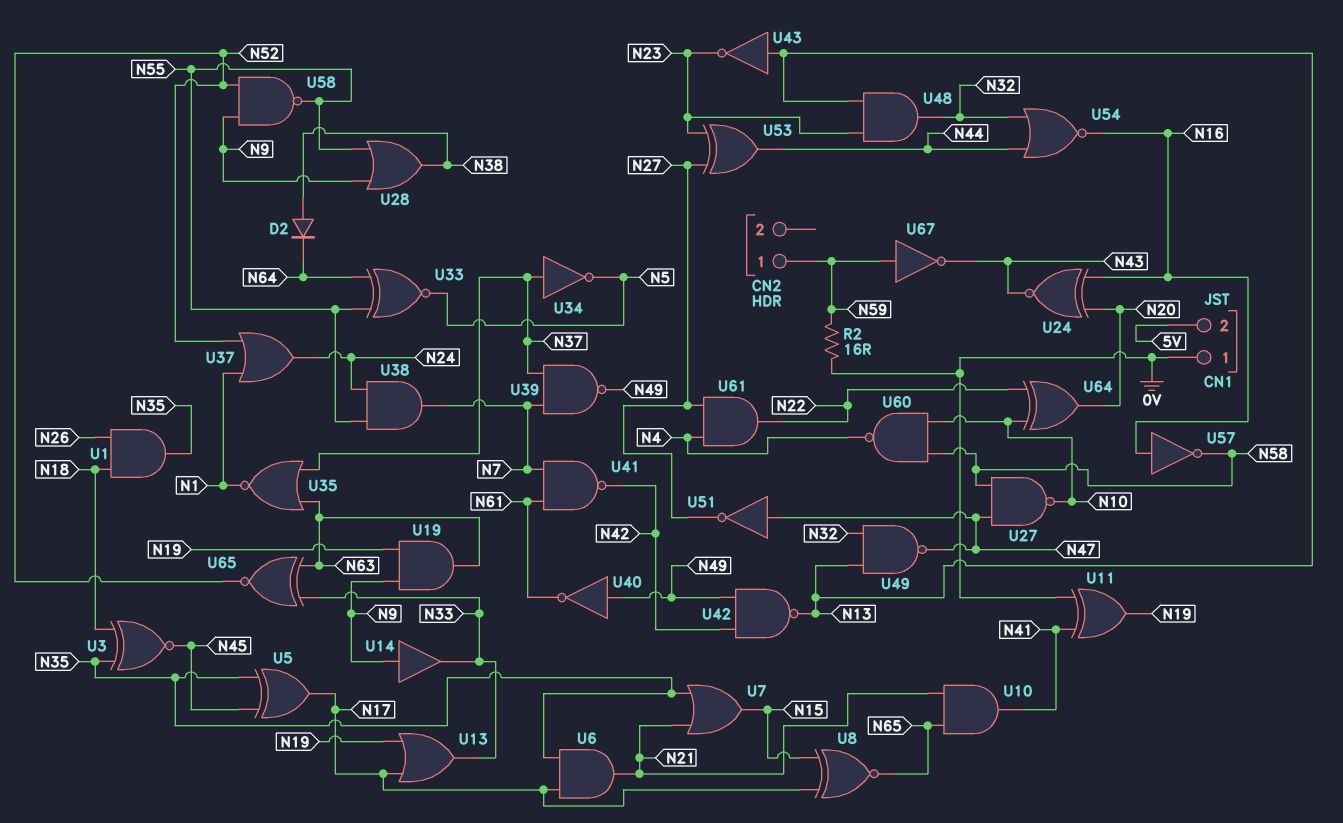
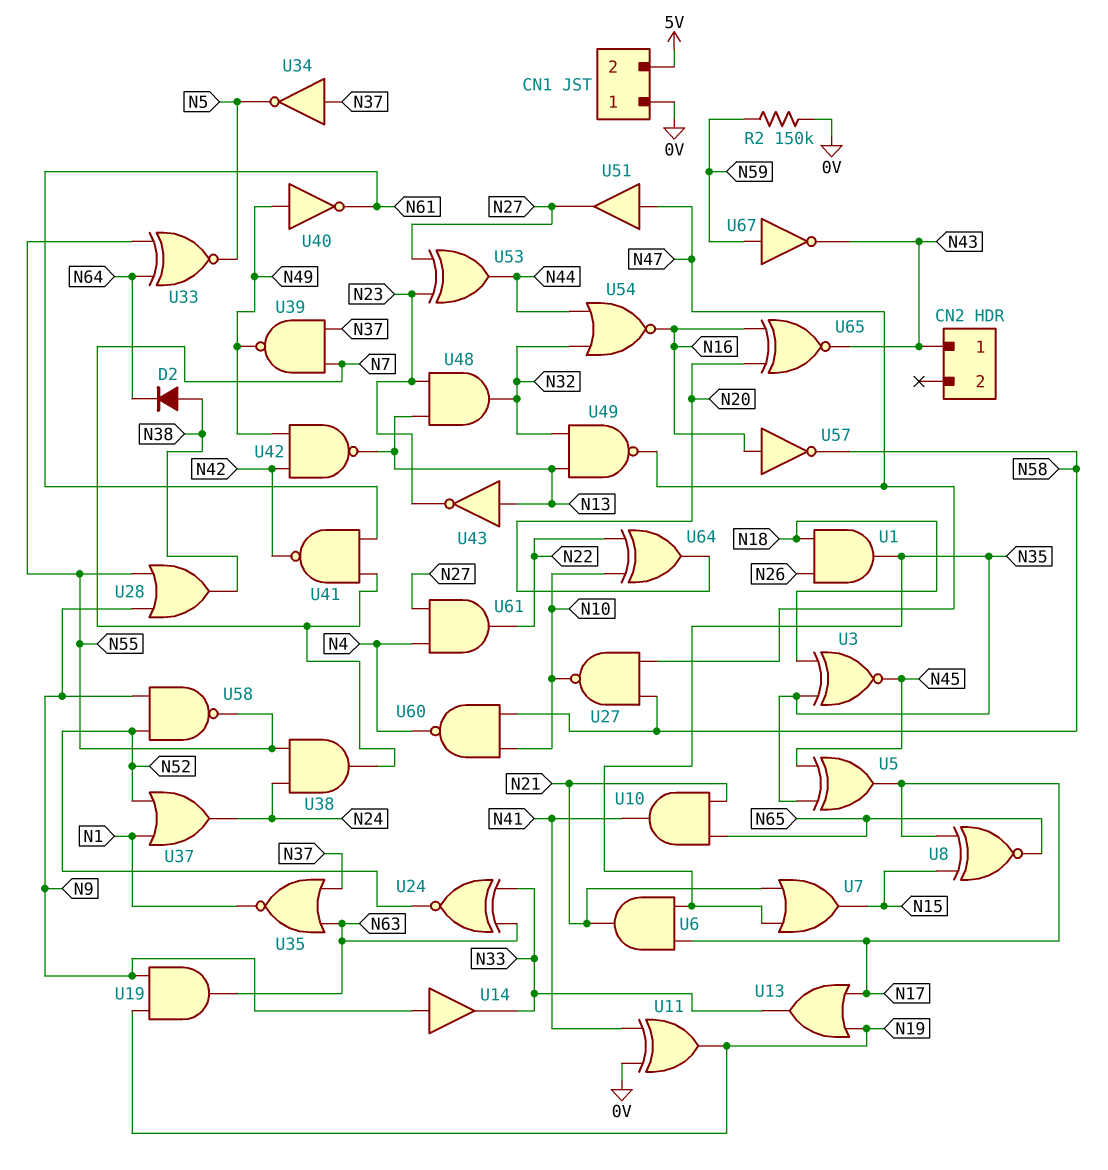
CN2 pin 1: N59 -> N43
R2: 16 (0V, N59) -> 150k (0V, N59)
U24: XNOR (in N16, in N20, out N43) -> XNOR (in N33, in N63, out N52)
U51: NOT (in N47, out N27) -> buffer (in N47, out N27)
U65: XNOR (in N33, in N63, out N52) -> XNOR (in N16, in N20, out N43)

